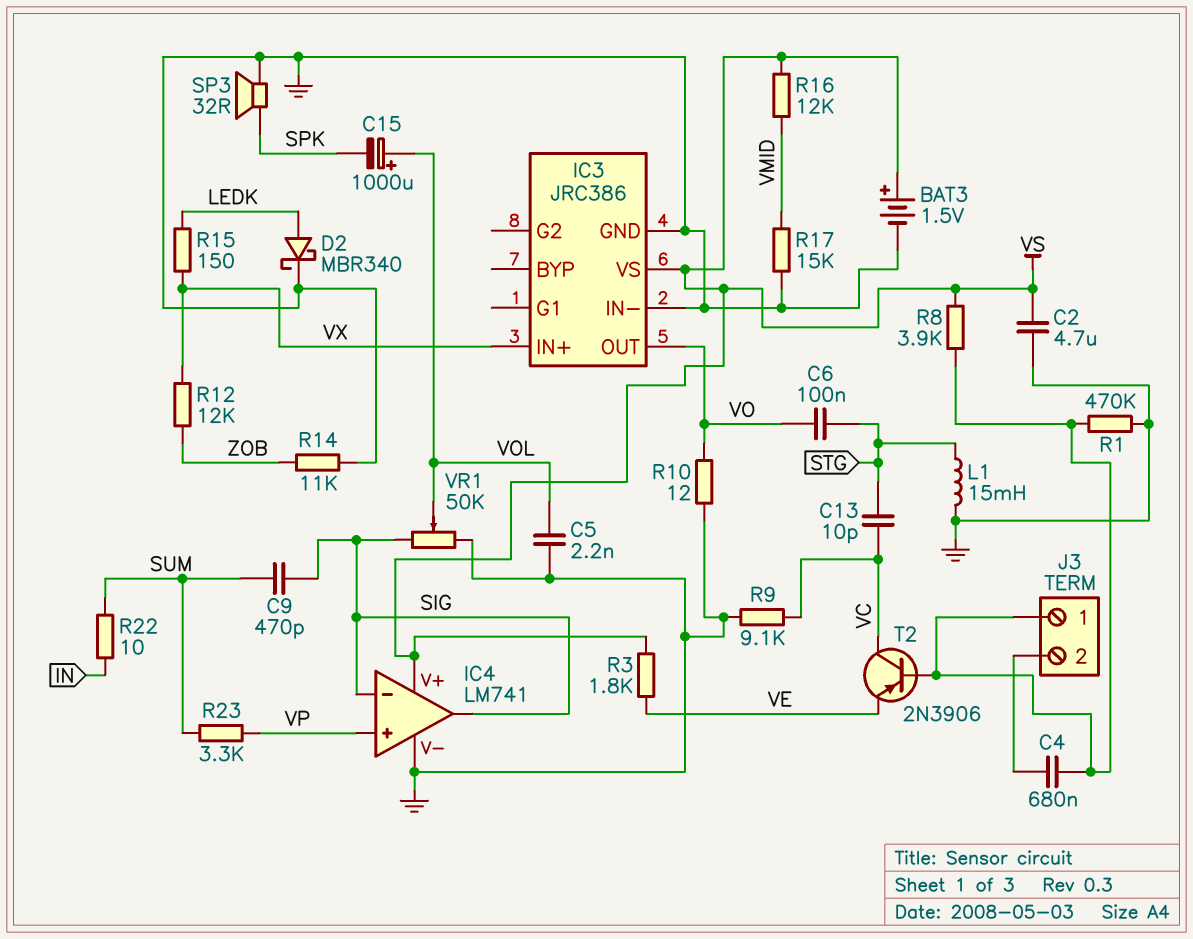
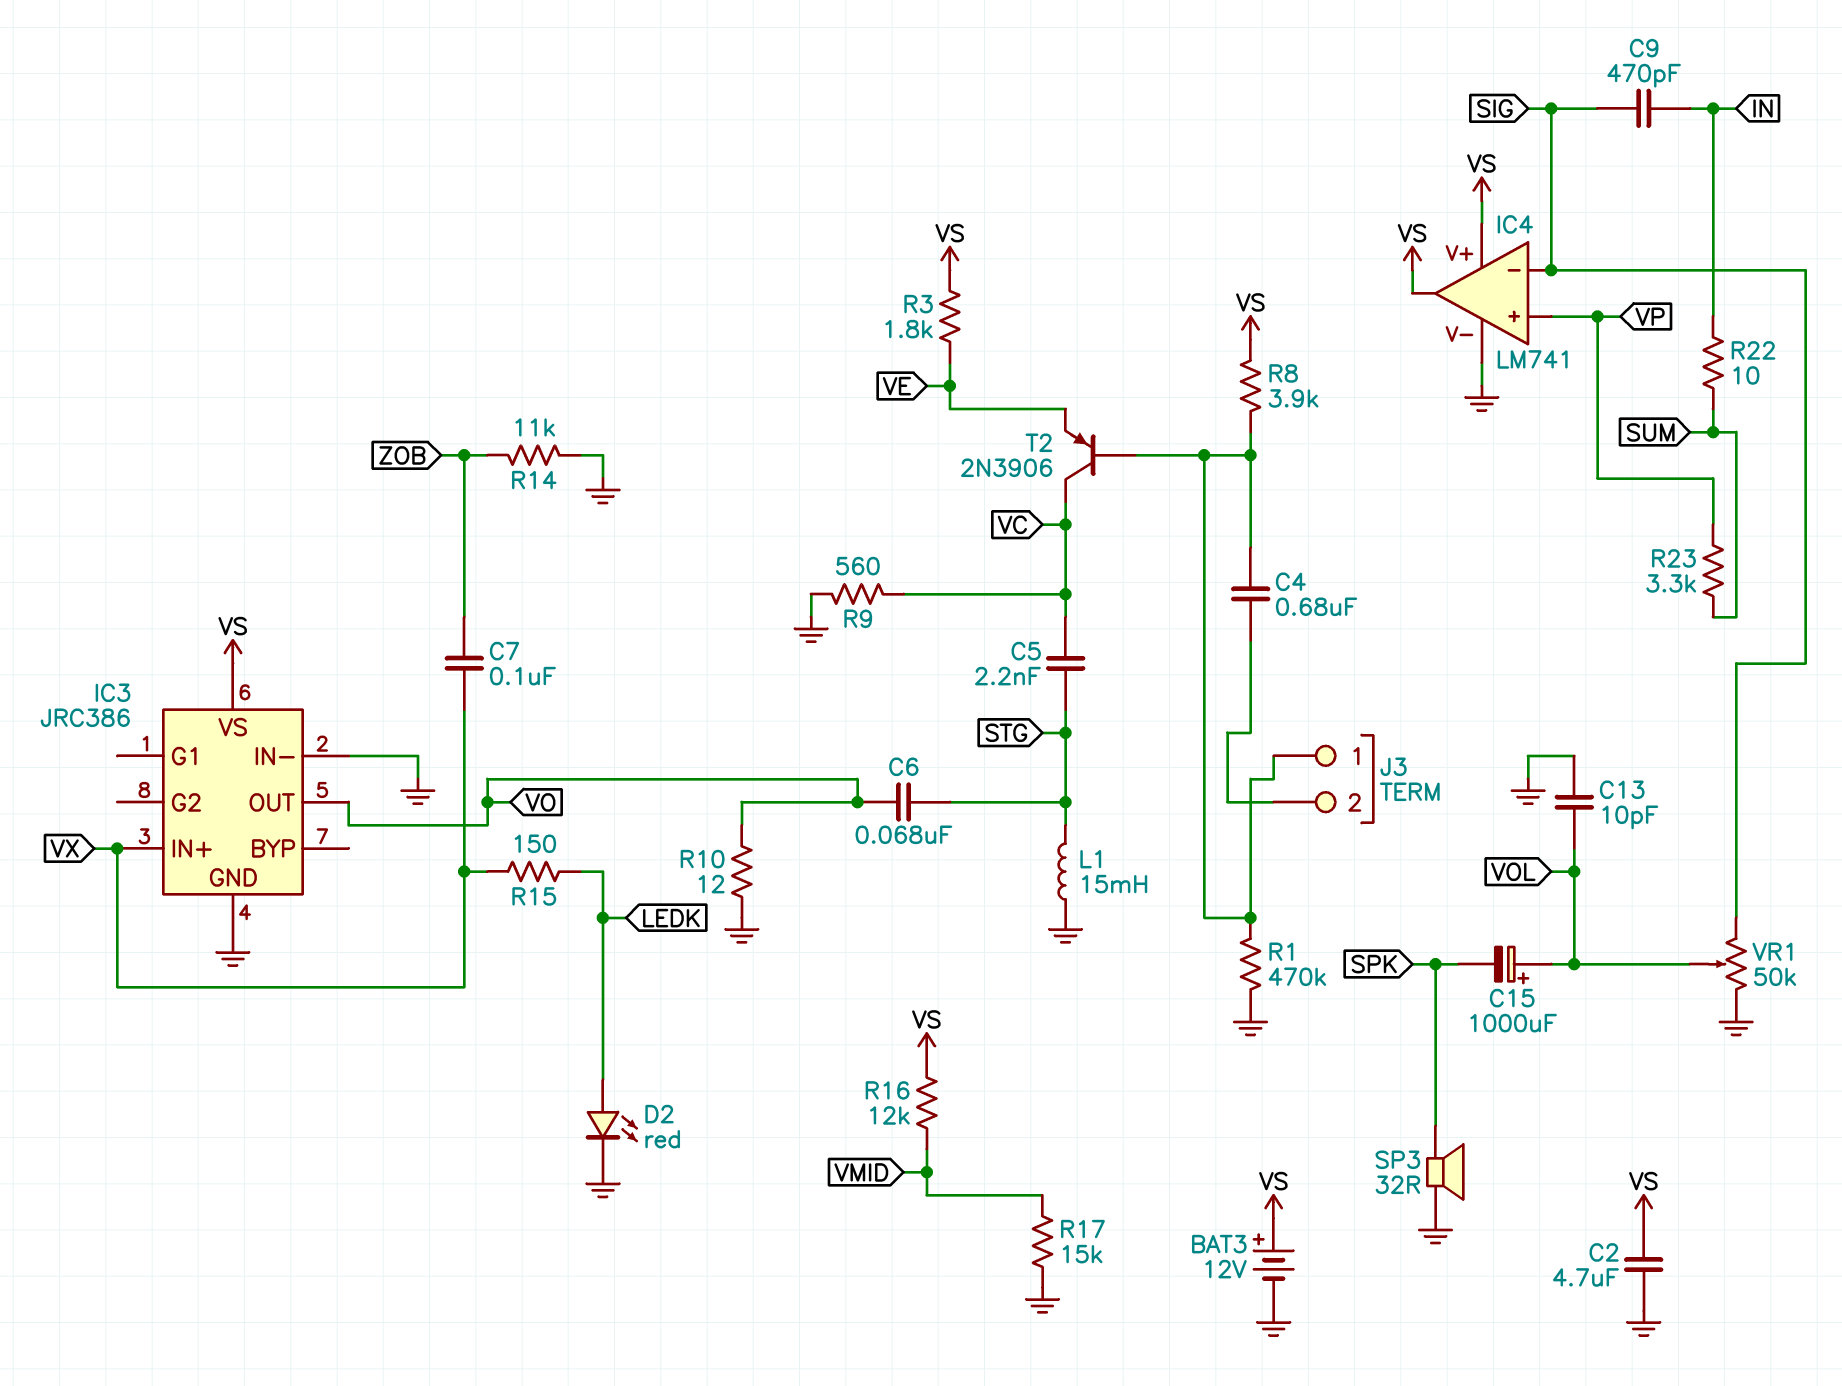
BAT3: 1.5V (plus VS, minus GND) -> 12V (plus VS, minus GND)
C5: 2.2nF (GND, VOL) -> 2.2nF (STG, VC)
C6: 100nF (STG, VO) -> 68nF (STG, VO)
C7: none -> 100nF (VX, ZOB)
C9: 470pF (SIG, SUM) -> 470pF (IN, SIG)
C13: 10pF (STG, VC) -> 10pF (GND, VOL)
D2: schottky MBR340 (A LEDK, K GND) -> LED red (A LEDK, K GND)
IC4 pin out: SIG -> VS
R9: 9.1k (GND, VC) -> 560 (GND, VC)
R12: 12k (VX, ZOB) -> none

